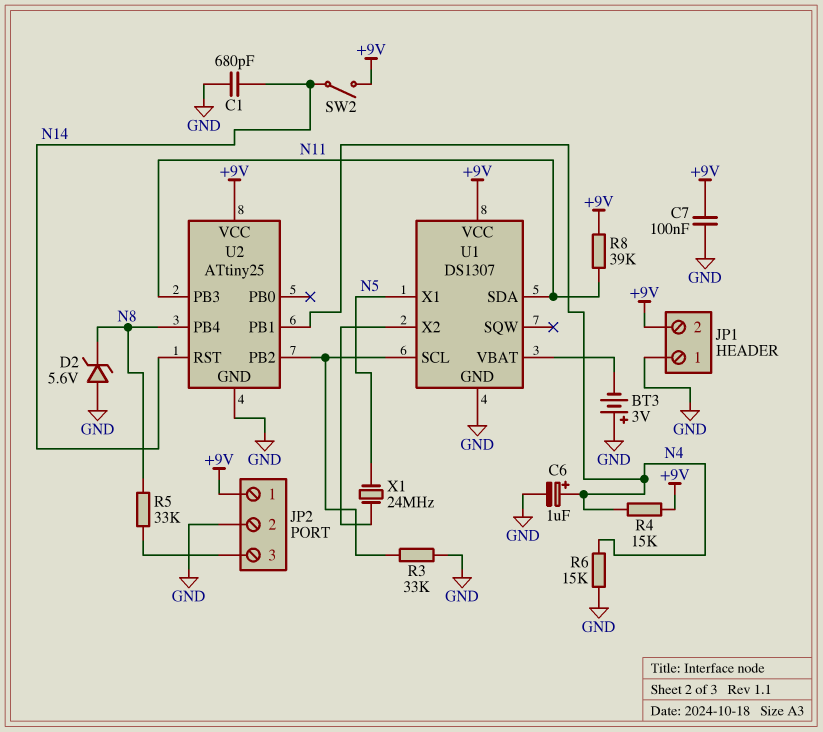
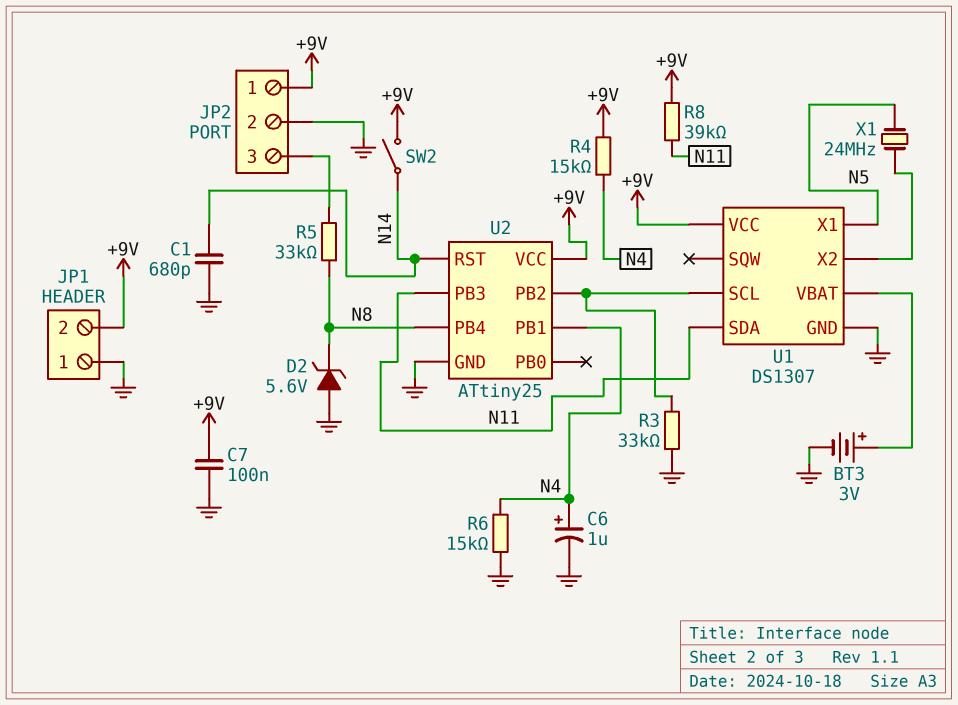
BT3: 3V (plus GND, minus U1/VBAT) -> 3V (plus U1/VBAT, minus GND)

